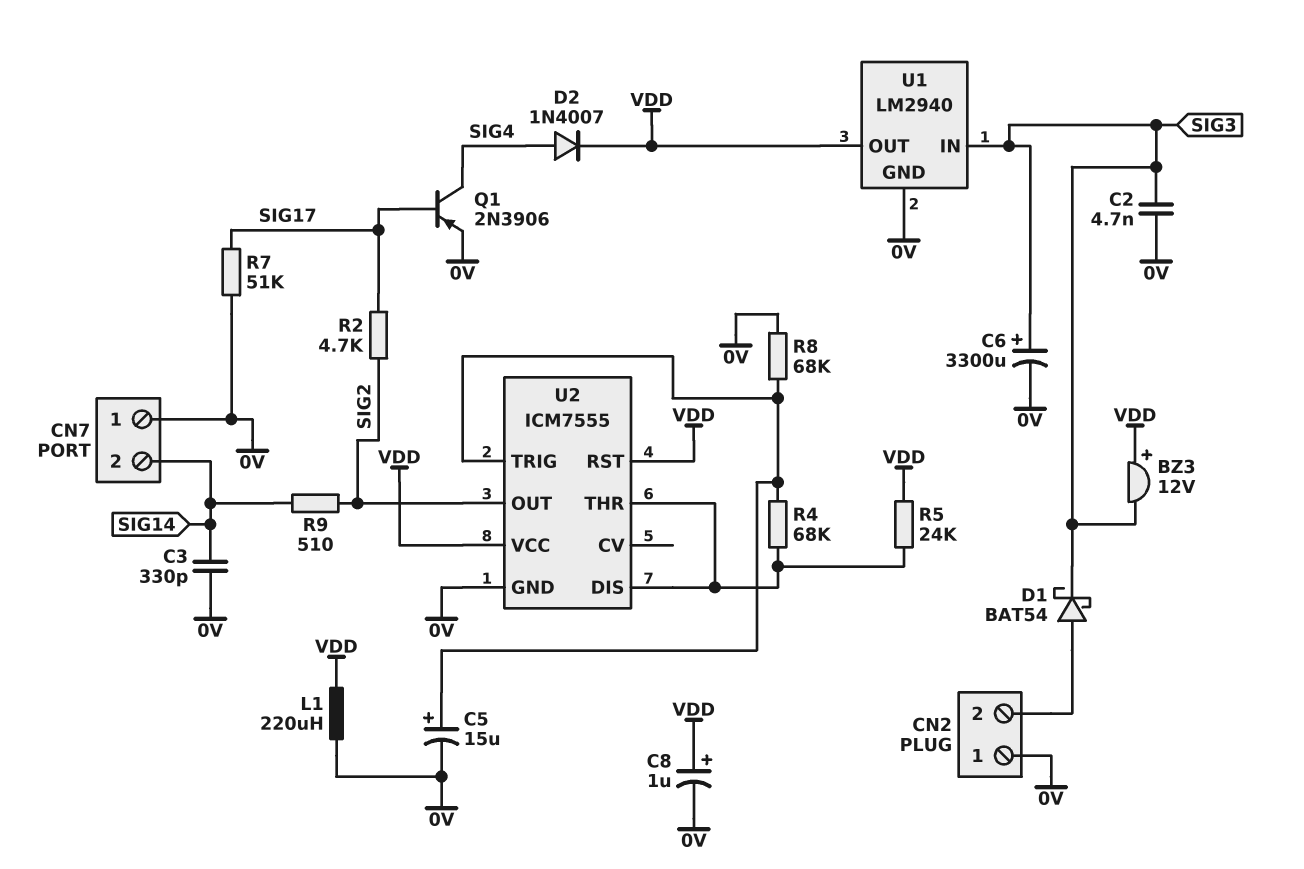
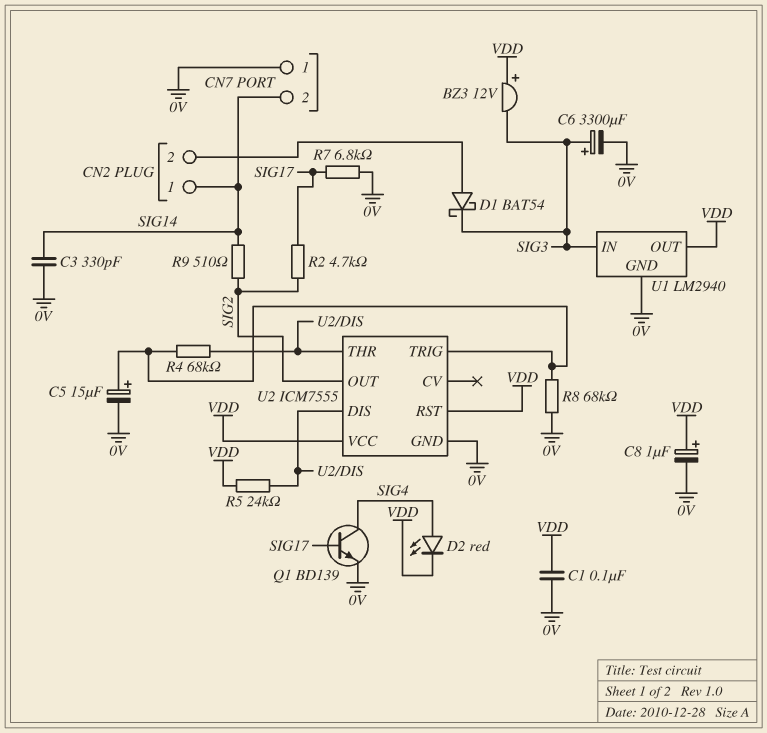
C1: none -> 100nF (0V, VDD)
C2: 4.7nF (0V, SIG3) -> none
CN2 pin 1: 0V -> SIG14
D2: diode 1N4007 (A SIG4, K VDD) -> LED red (A SIG4, K VDD)
L1: 220uH (0V, VDD) -> none
Q1: PNP 2N3906 (B SIG17, C SIG4, E 0V) -> NPN BD139 (B SIG17, C SIG4, E 0V)
R7: 51k (0V, SIG17) -> 6.8k (0V, SIG17)

